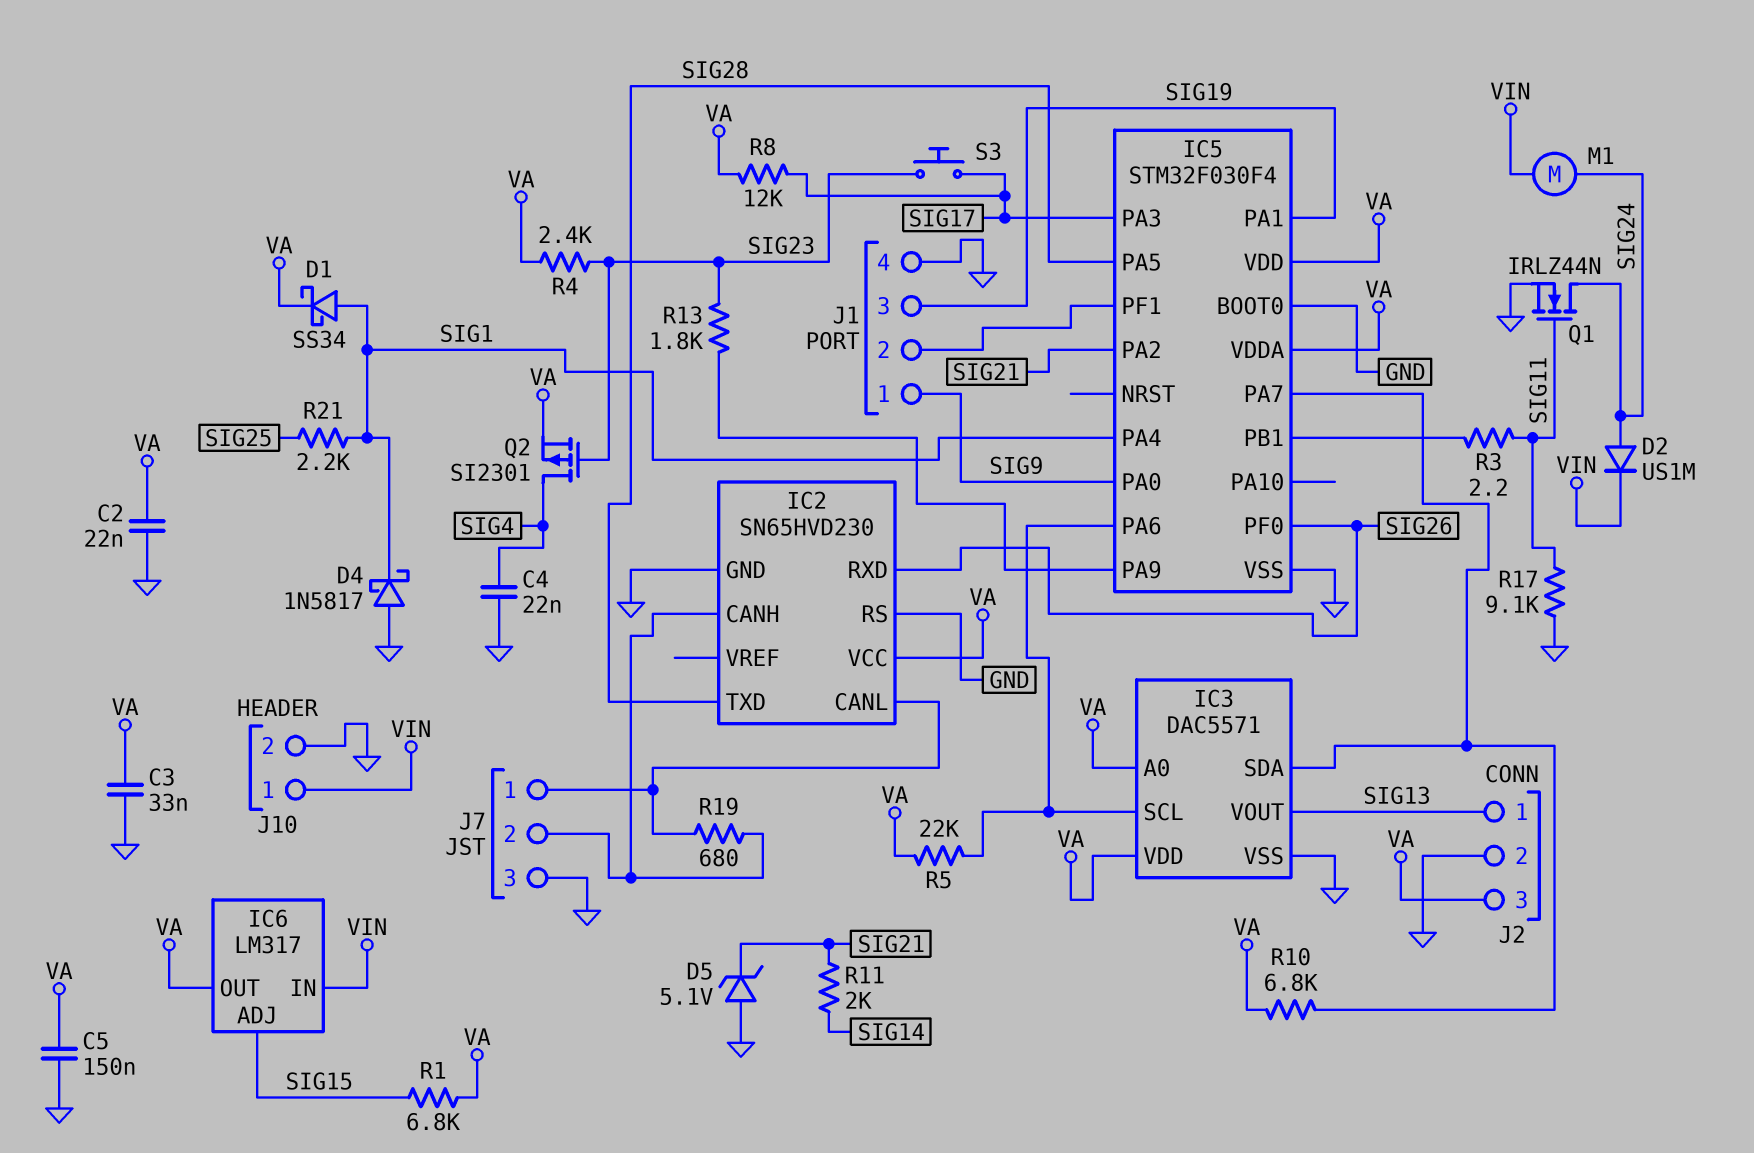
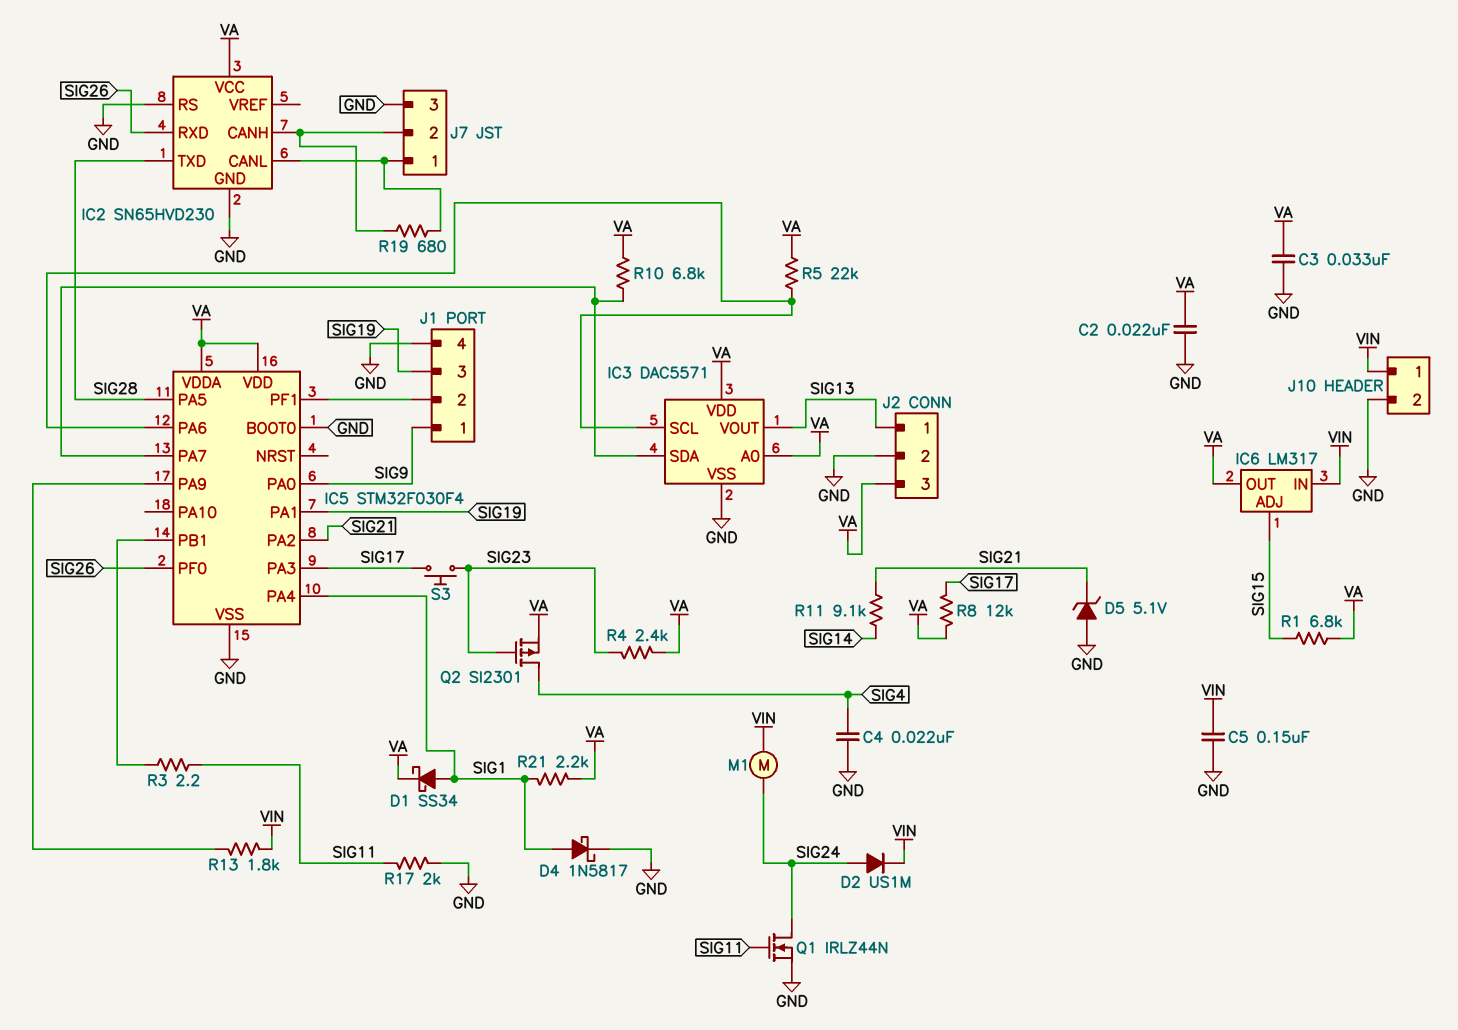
C5: 150nF (GND, VA) -> 150nF (GND, VIN)
D4: schottky 1N5817 (A GND, K SIG1) -> schottky 1N5817 (A SIG1, K GND)
R11: 2k (SIG14, SIG21) -> 9.1k (SIG14, SIG21)
R13: 1.8k (IC5/PA9, SIG23) -> 1.8k (IC5/PA9, VIN)
R17: 9.1k (GND, SIG11) -> 2k (GND, SIG11)
R21: 2.2k (SIG1, SIG25) -> 2.2k (SIG1, VA)

